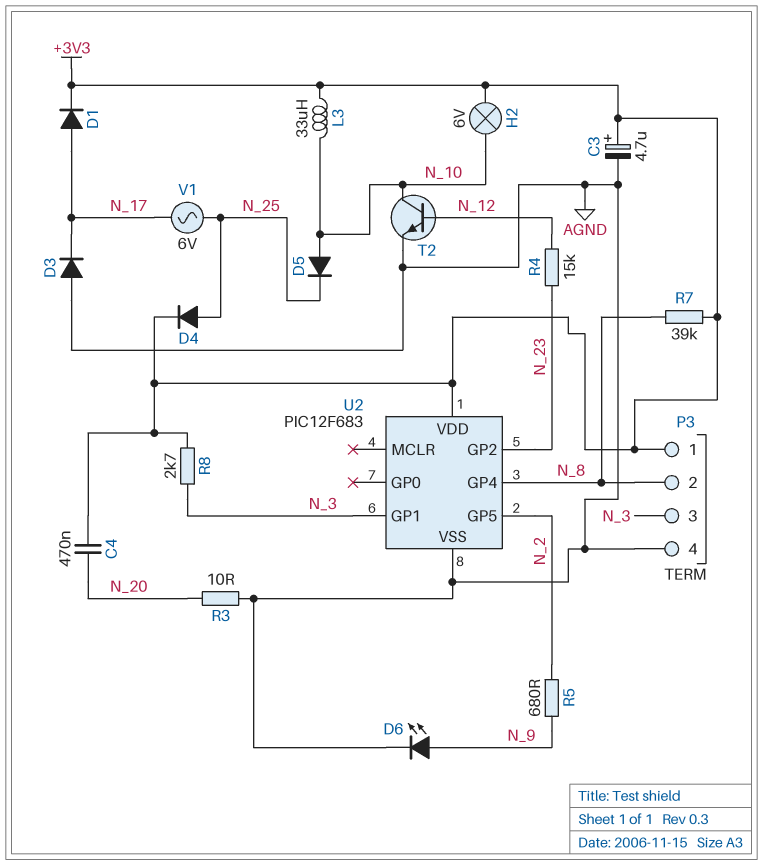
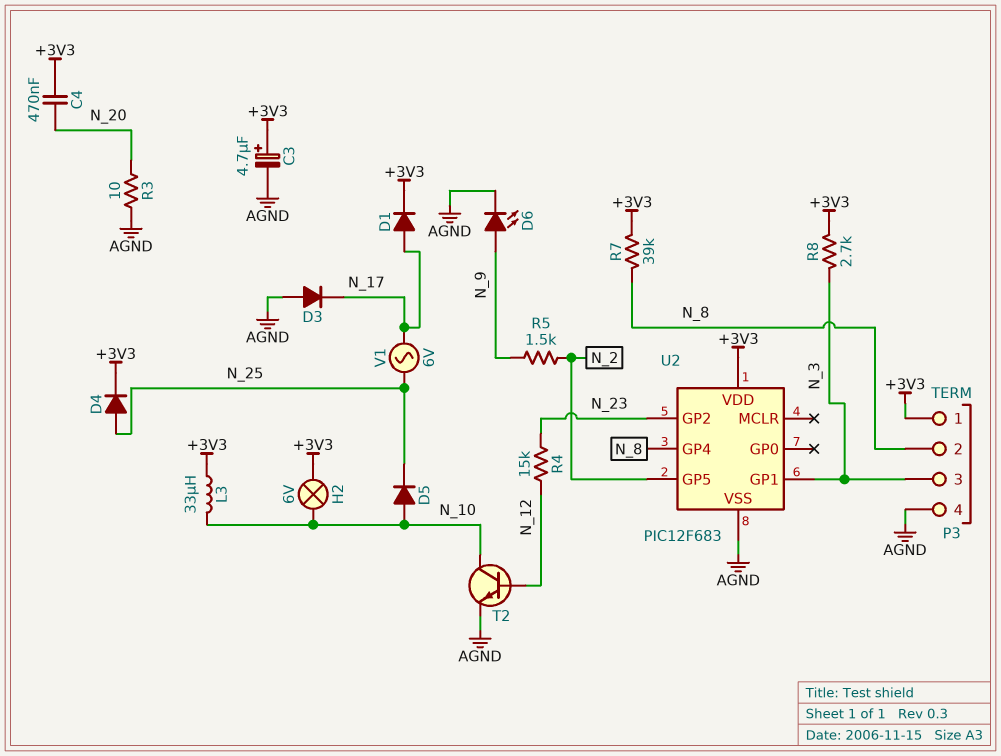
R5: 680 (N_2, N_9) -> 1.5k (N_2, N_9)

